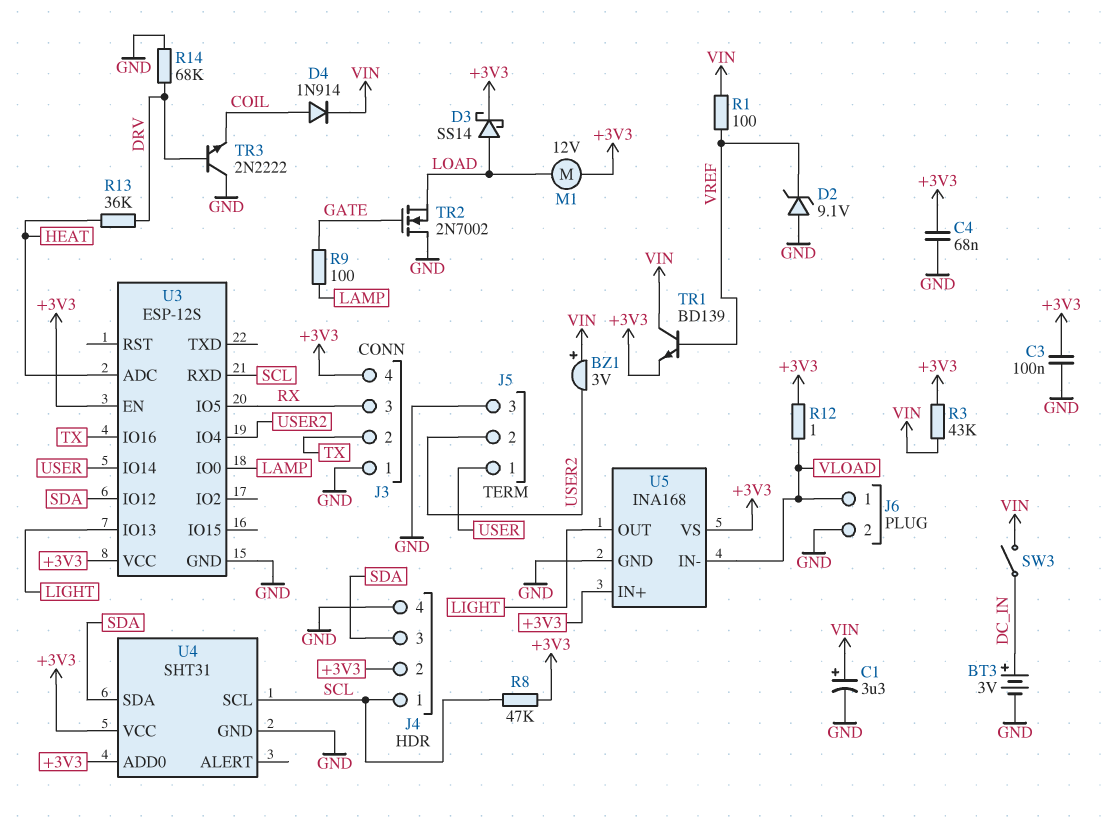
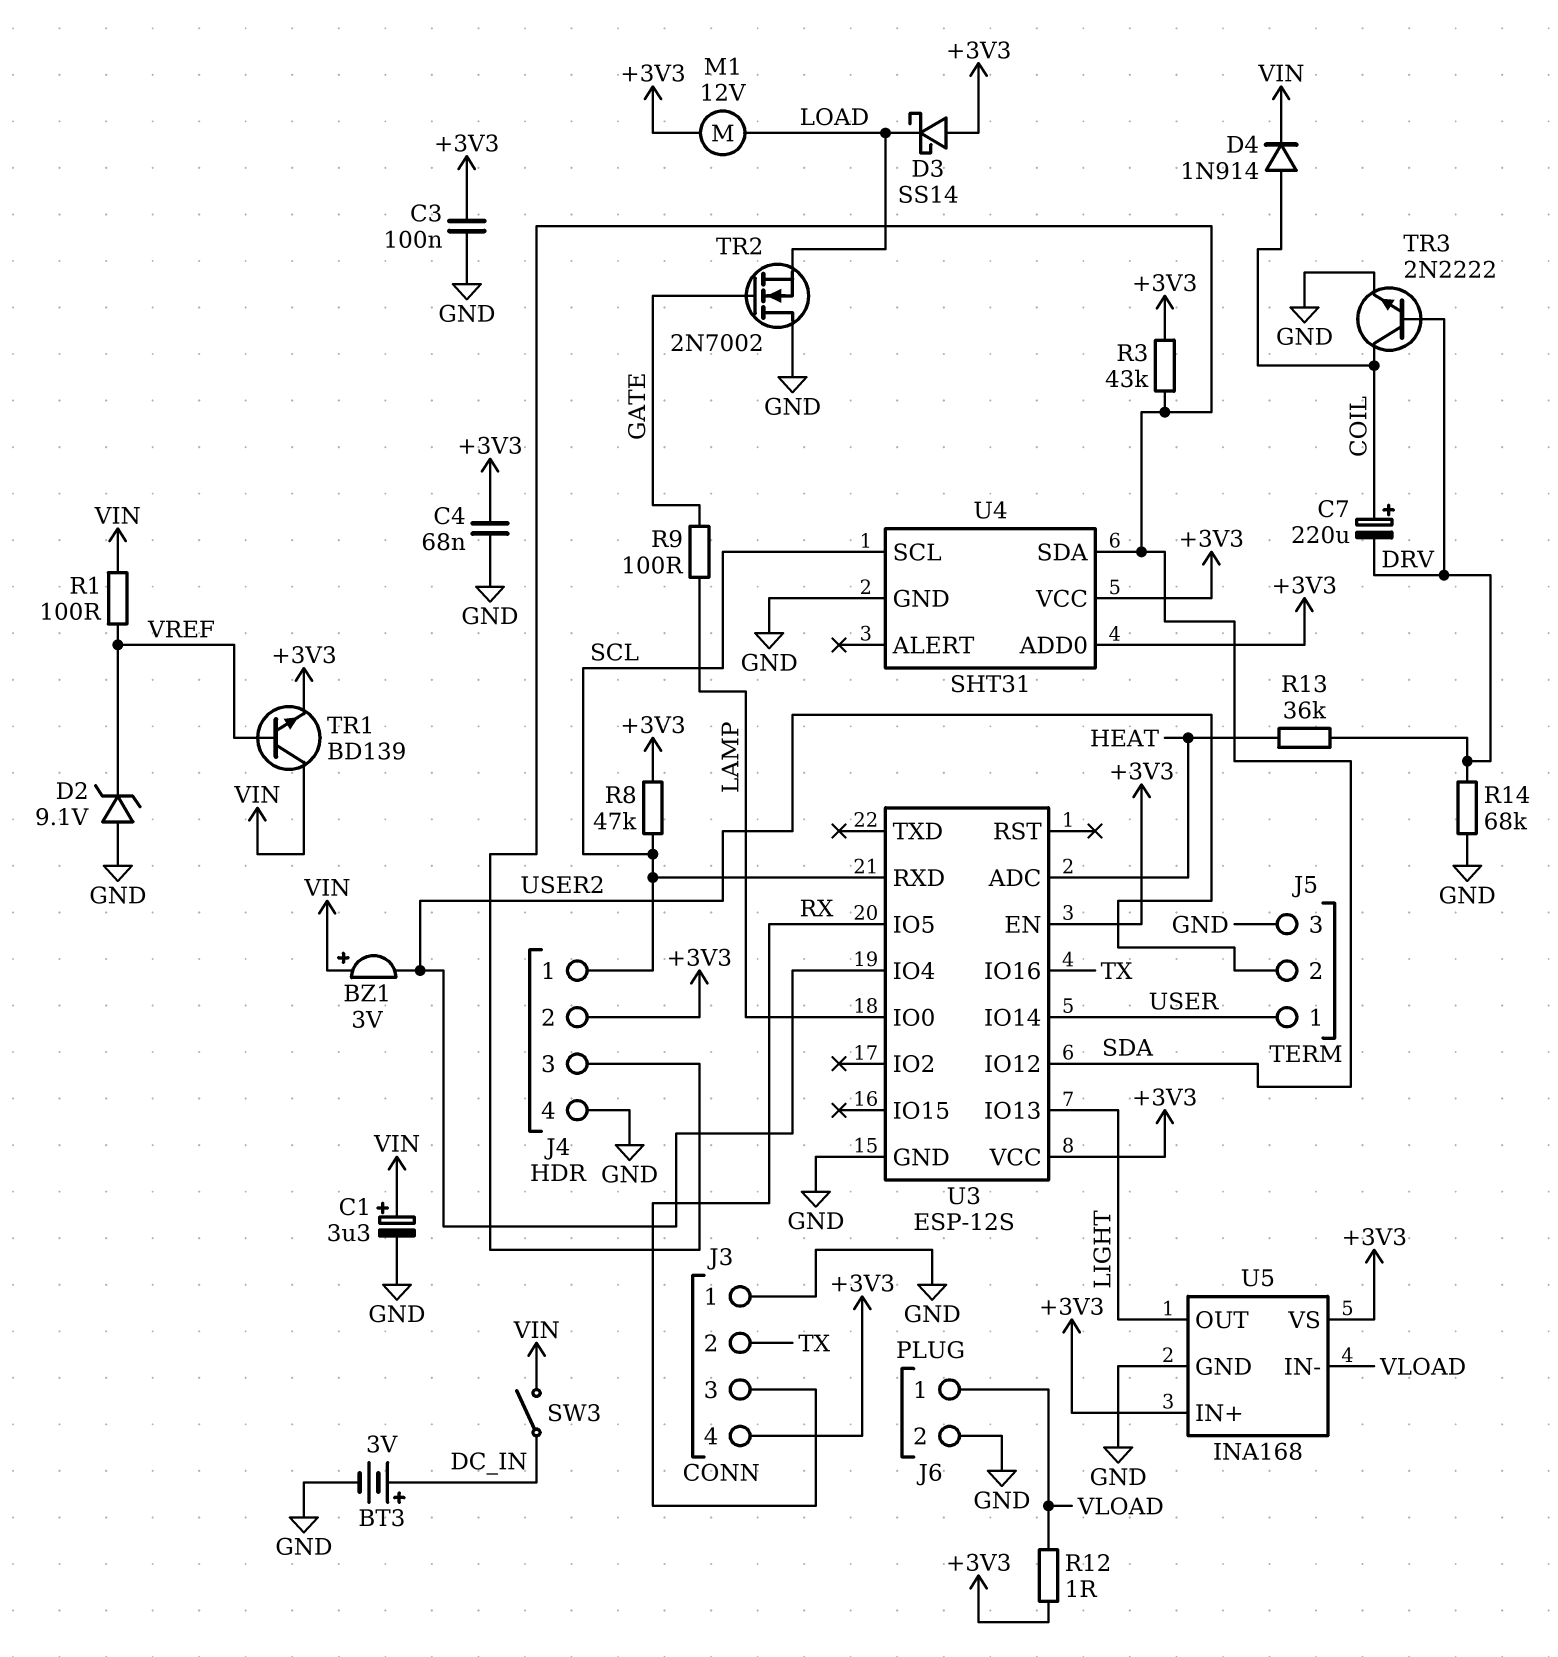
C7: none -> 220uF (plus COIL, minus DRV)
D3: schottky SS14 (A LOAD, K +3V3) -> schottky SS14 (A +3V3, K LOAD)
R3: 43k (+3V3, VIN) -> 43k (+3V3, SDA)
TR3: NPN 2N2222 (B DRV, C GND, E COIL) -> NPN 2N2222 (B DRV, C COIL, E GND)

